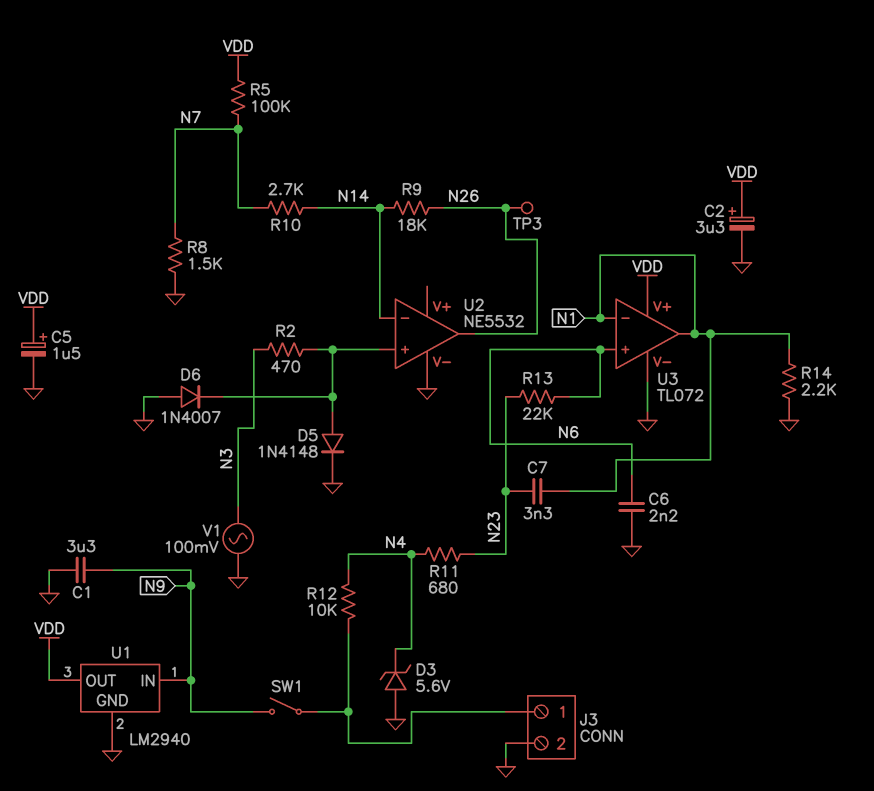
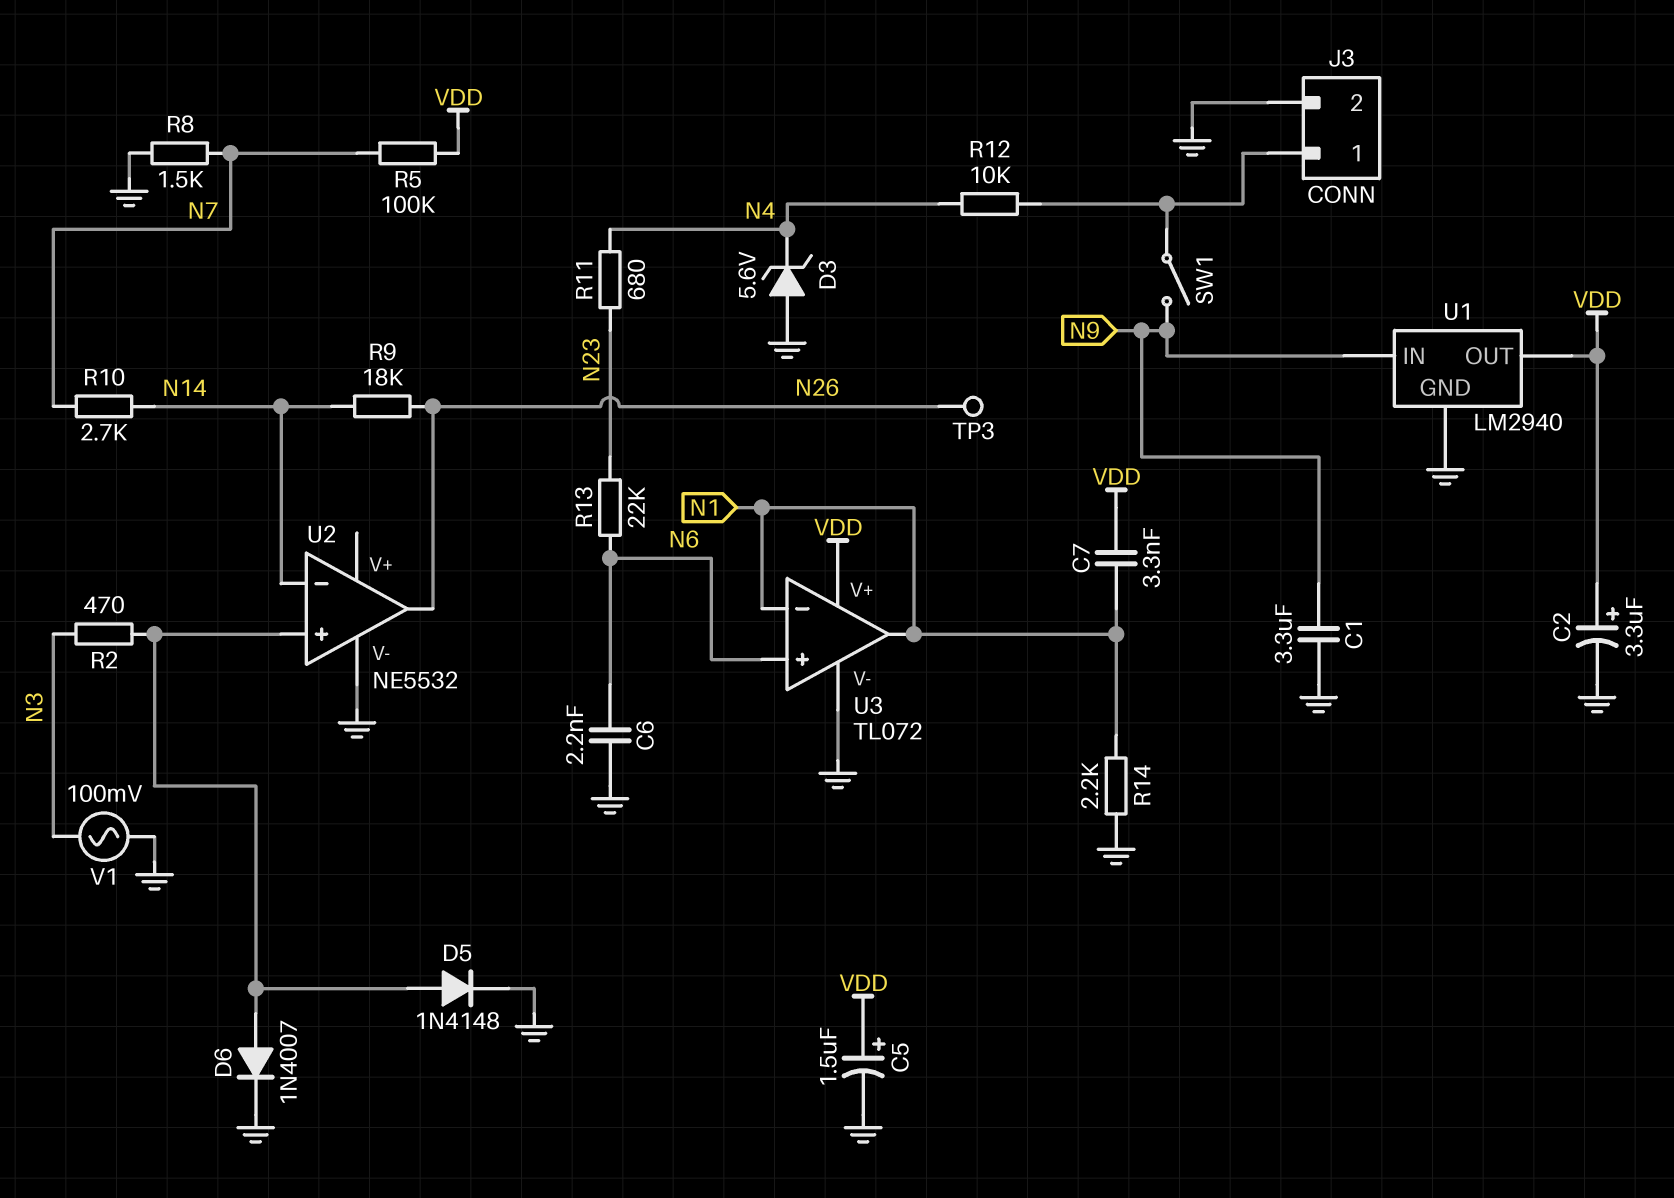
C7: 3.3nF (N1, N23) -> 3.3nF (N1, VDD)
D6: diode 1N4007 (A GND, K U2/in+) -> diode 1N4007 (A U2/in+, K GND)

